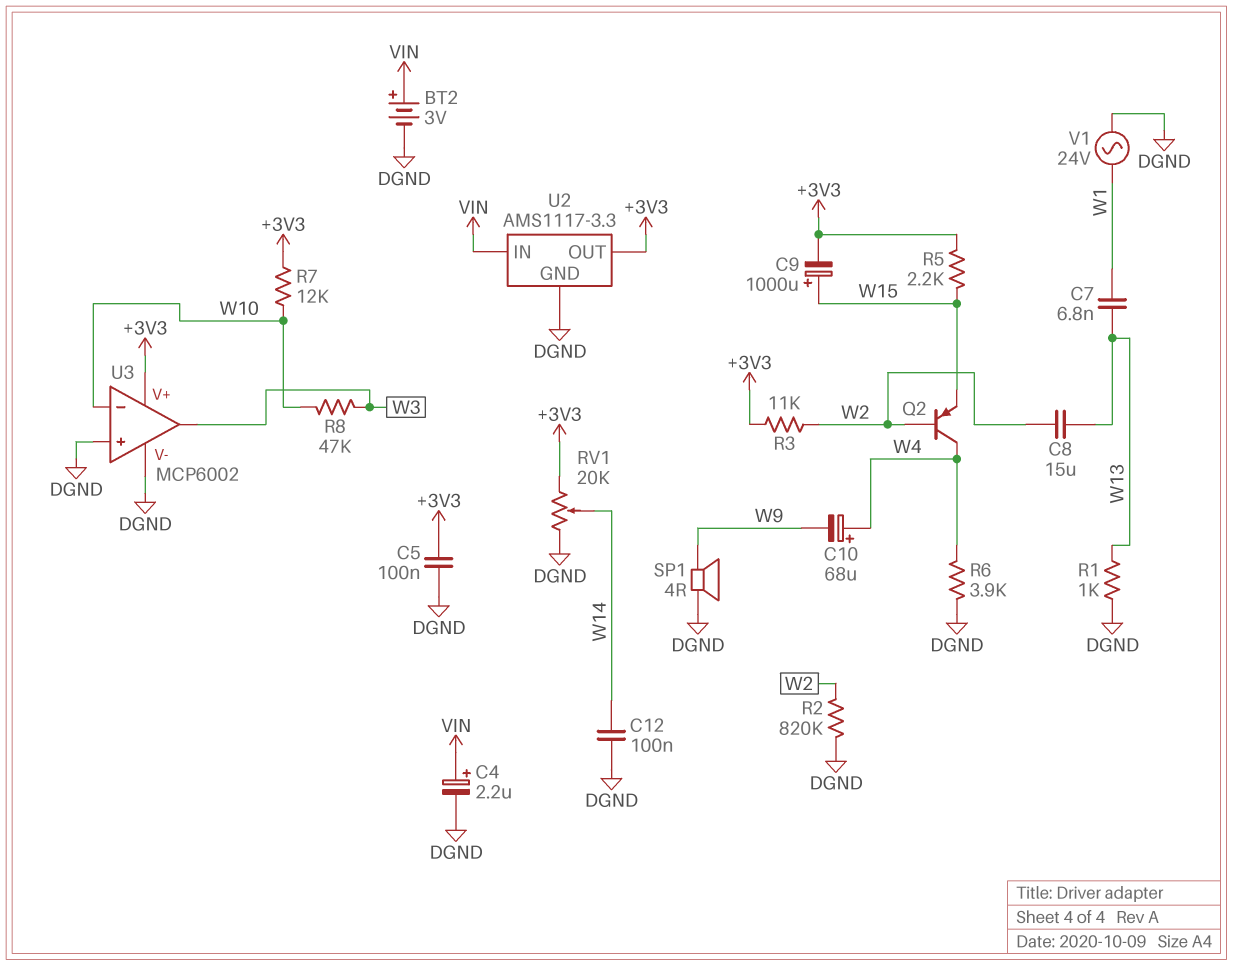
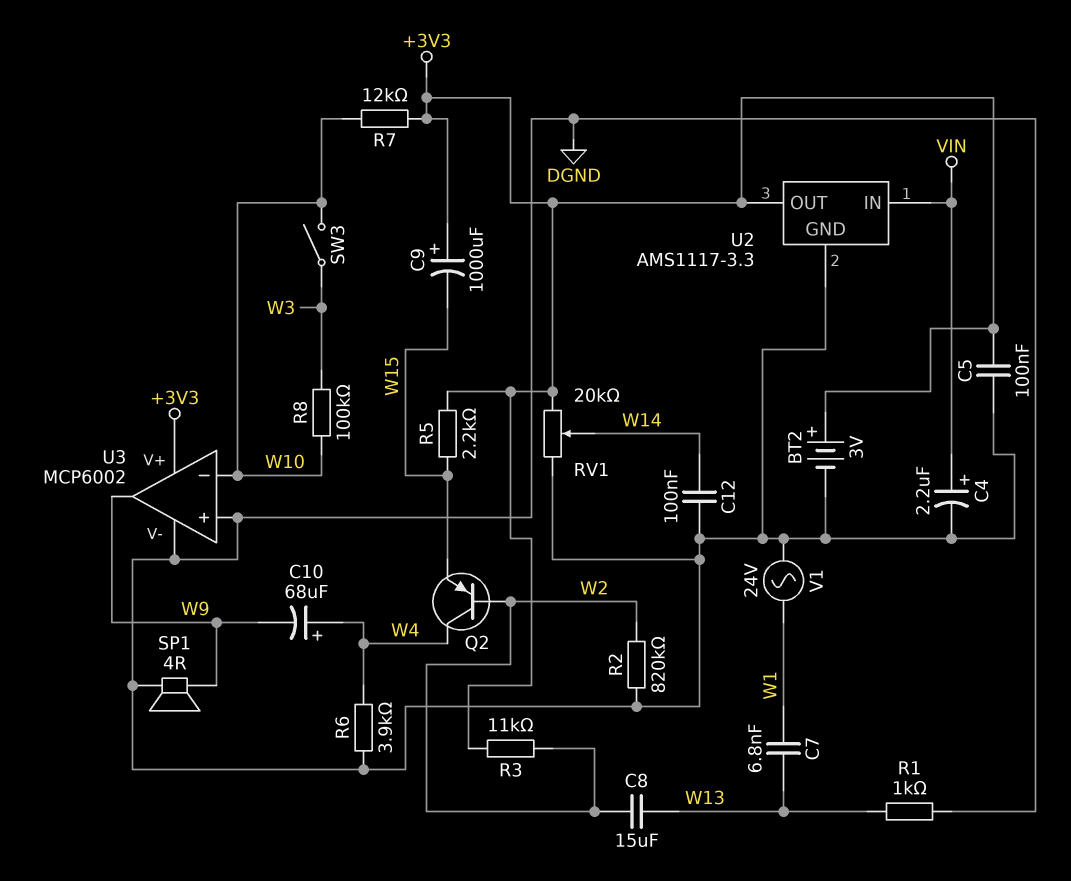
BT2: 3V (plus VIN, minus DGND) -> 3V (plus +3V3, minus DGND)
C9: 1000uF (plus W15, minus +3V3) -> 1000uF (plus +3V3, minus W15)
R8: 47k (W3, W10) -> 100k (W3, W10)
SW3: none -> switch (W3, W10)
U3 pin out: W3 -> W9

